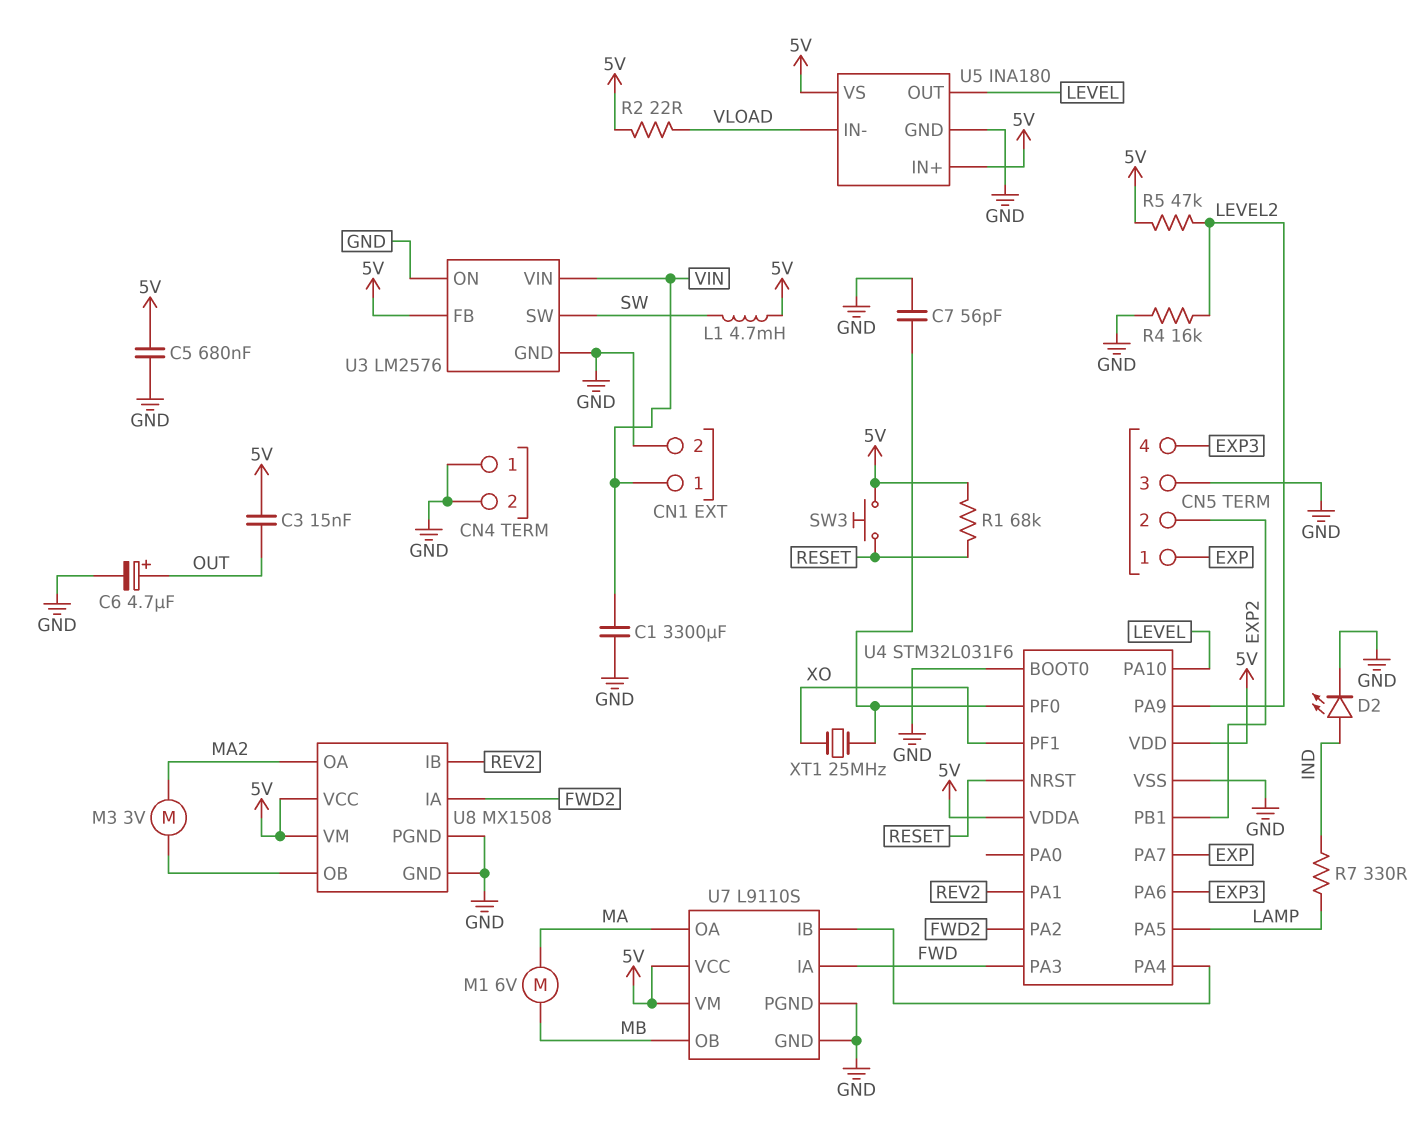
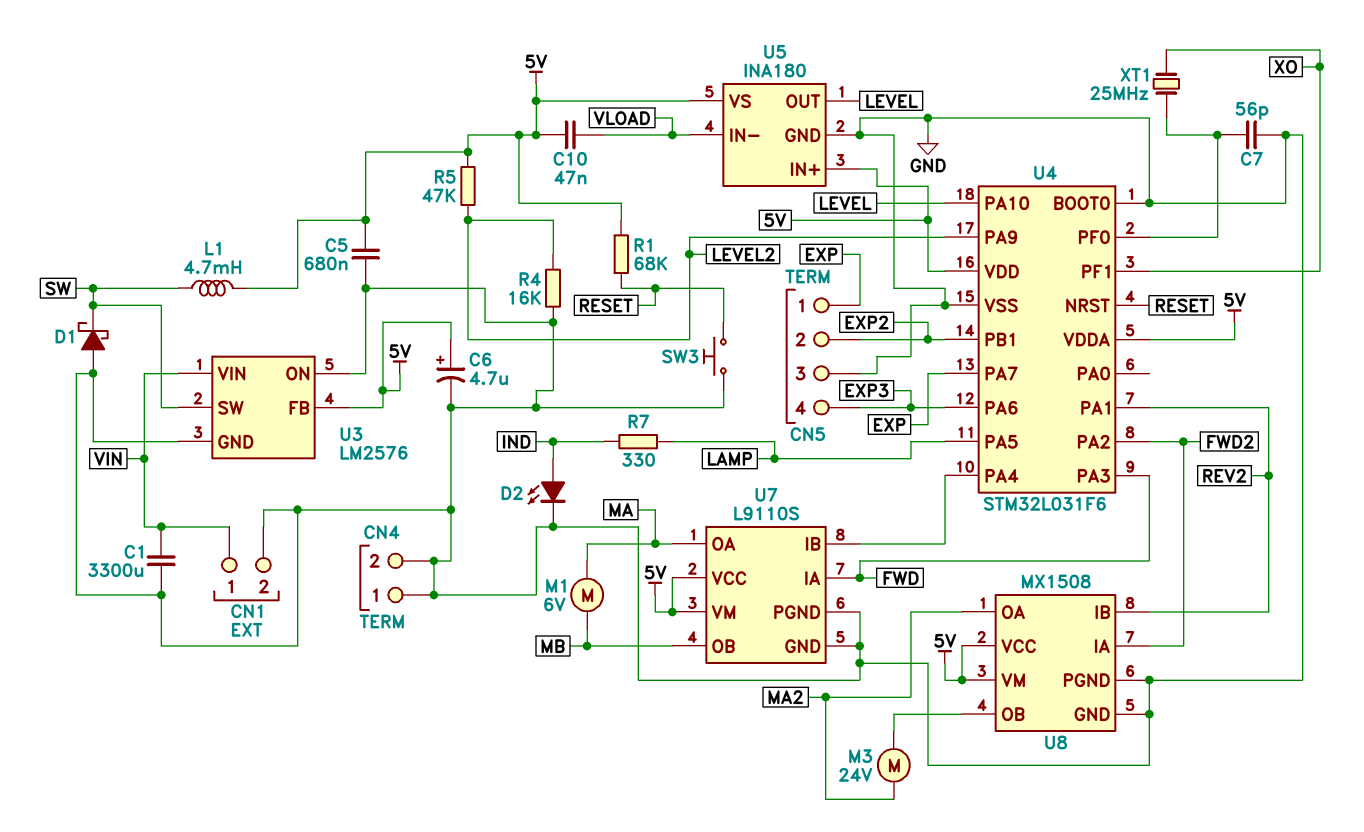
C3: 15nF (5V, OUT) -> none
C6: 4.7uF (plus OUT, minus GND) -> 4.7uF (plus 5V, minus GND)
C10: none -> 47nF (5V, VLOAD)
D1: none -> schottky (A GND, K SW)
M3: motor 3V (MA2, U8/OB) -> motor 24V (MA2, U8/OB)
R2: 22 (5V, VLOAD) -> none
SW3: button (5V, RESET) -> button (GND, RESET)

